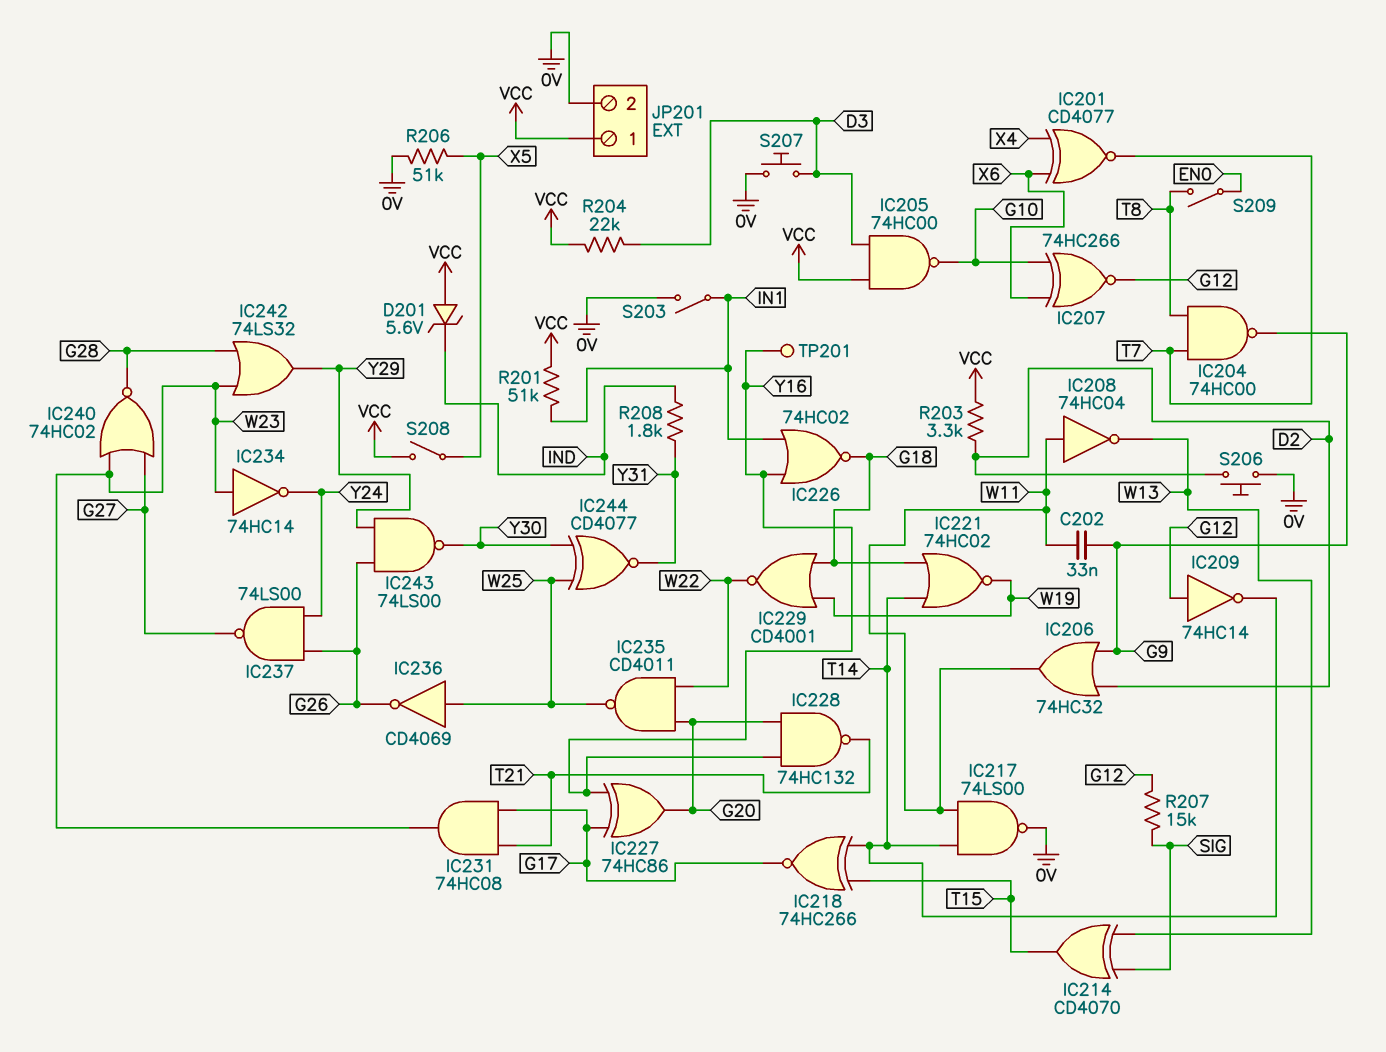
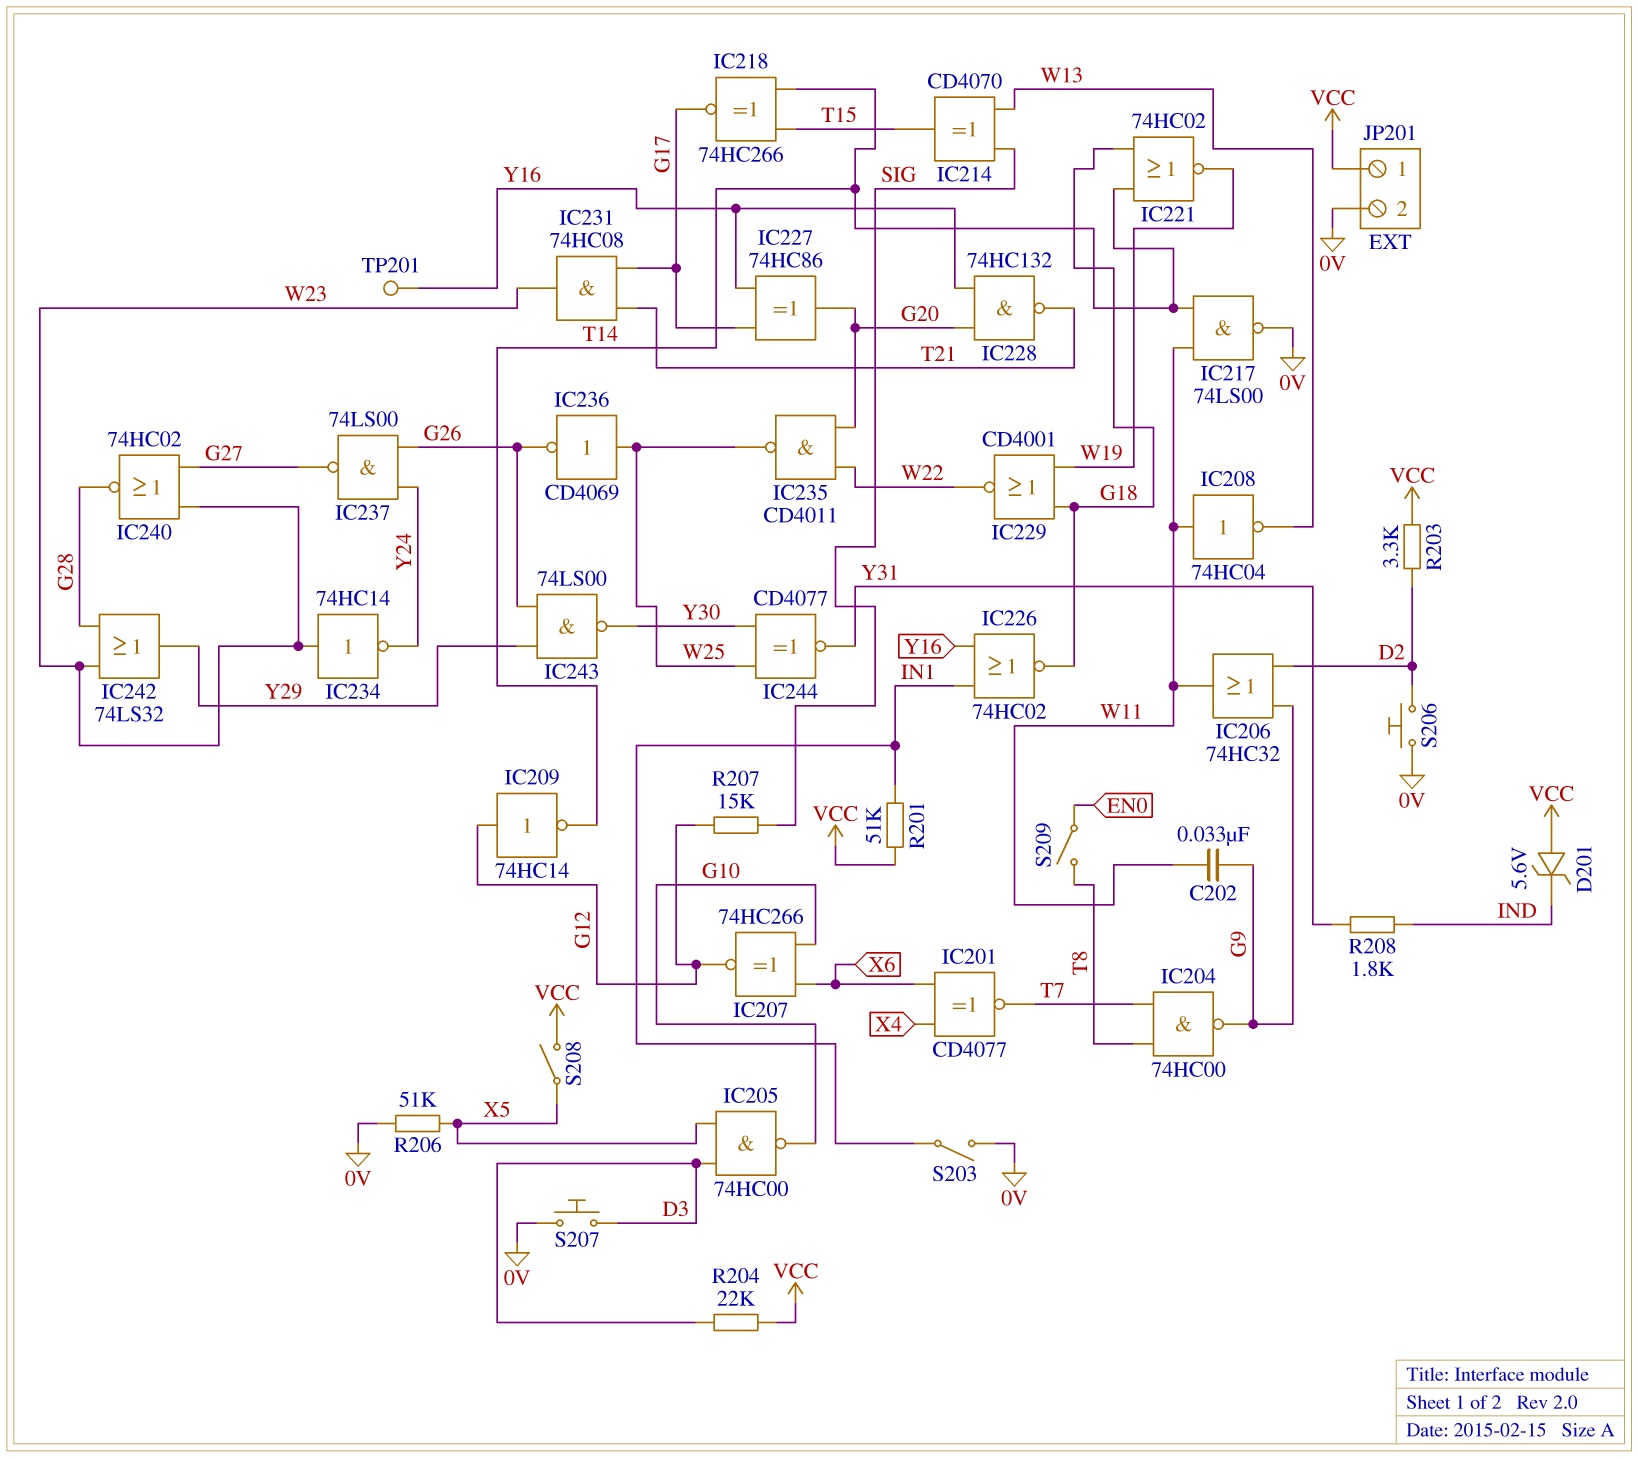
IC205: NAND 74HC00 (in D3, in VCC, out G10) -> NAND 74HC00 (in D3, in X5, out G10)

